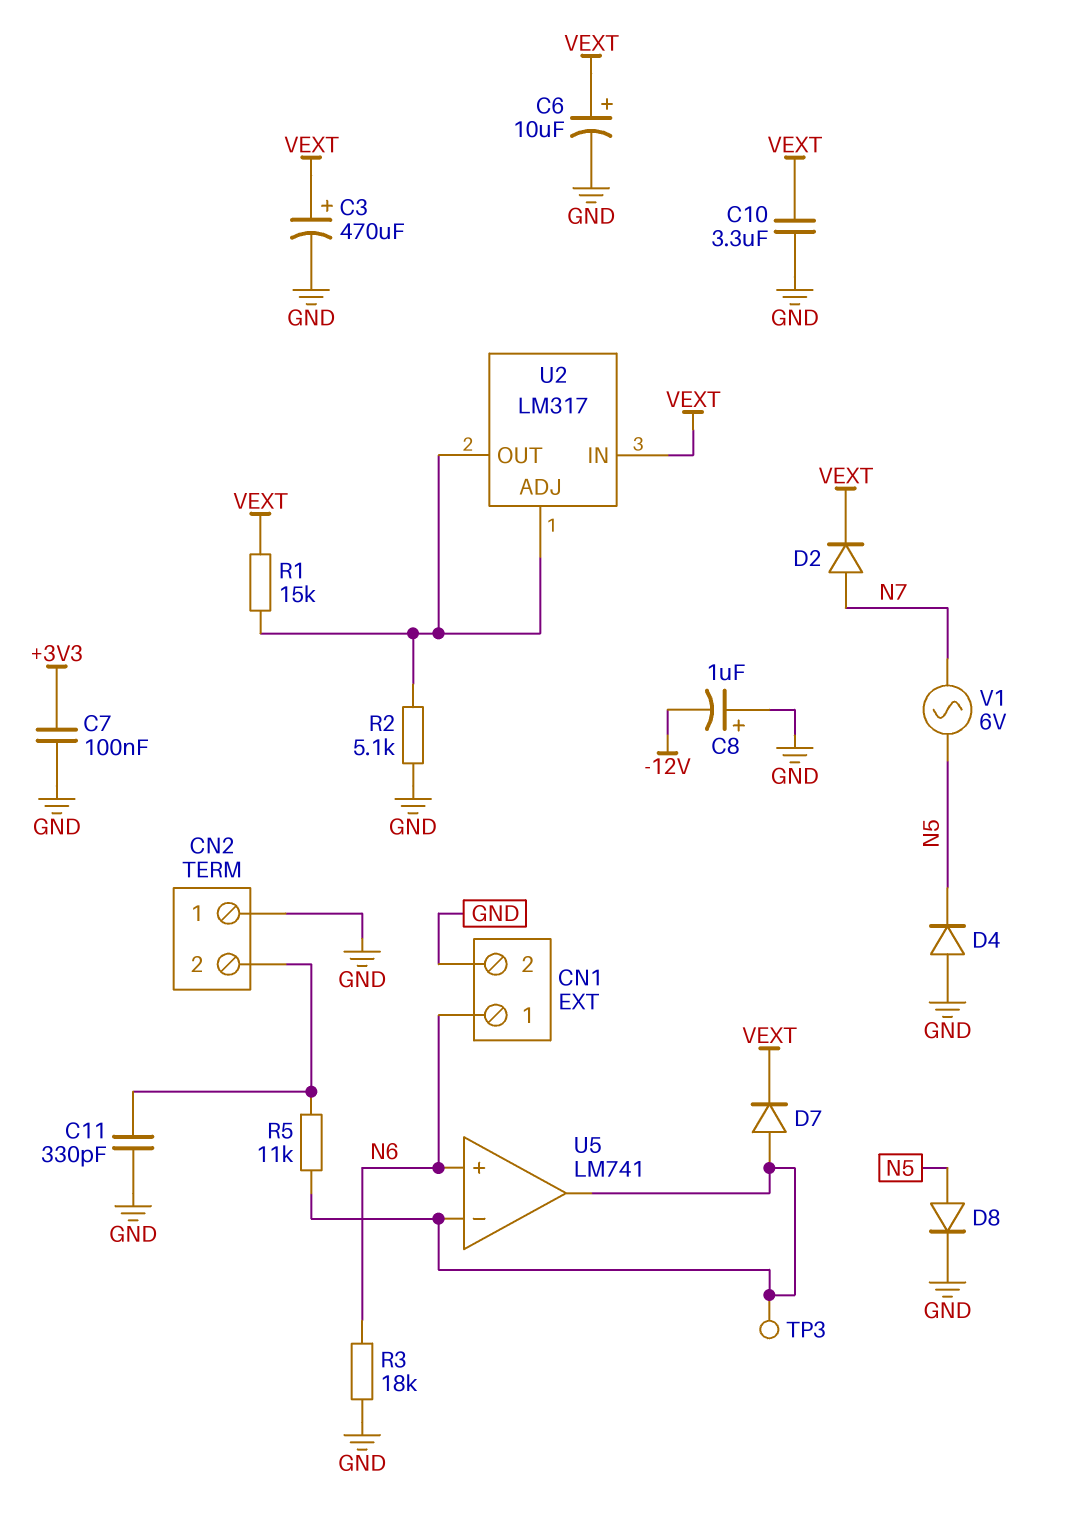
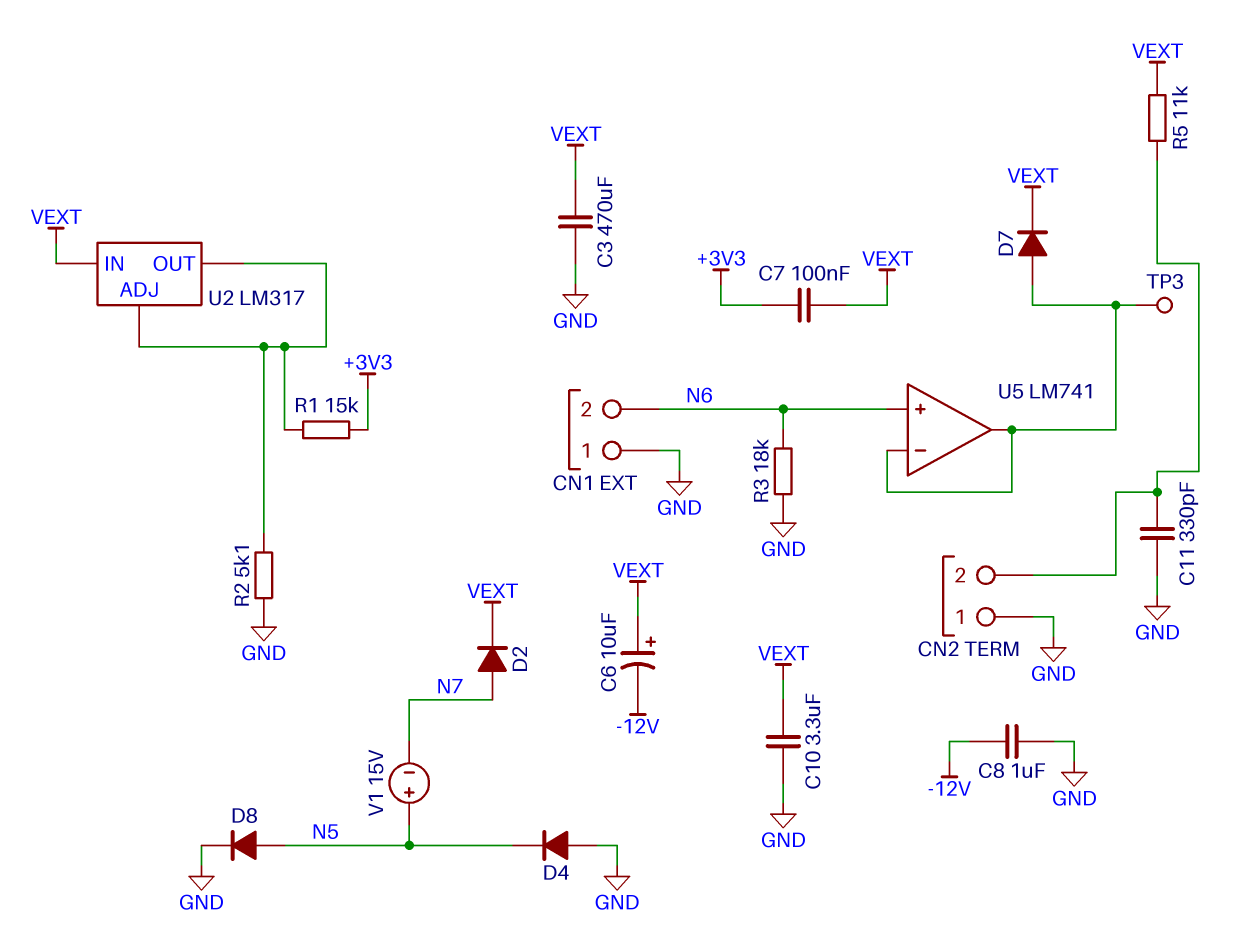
C3: 470uF (plus VEXT, minus GND) -> 470uF (GND, VEXT)
C6: 10uF (plus VEXT, minus GND) -> 10uF (plus VEXT, minus -12V)
C7: 100nF (+3V3, GND) -> 100nF (+3V3, VEXT)
C8: 1uF (plus GND, minus -12V) -> 1uF (-12V, GND)
CN1 pin 1: N6 -> GND
CN1 pin 2: GND -> N6
R1: 15k (U2/ADJ, VEXT) -> 15k (+3V3, U2/ADJ)
R5: 11k (CN2/2, U5/in-) -> 11k (CN2/2, VEXT)
V1: AC 6V (N5, N7) -> 15V (plus N5, minus N7)

